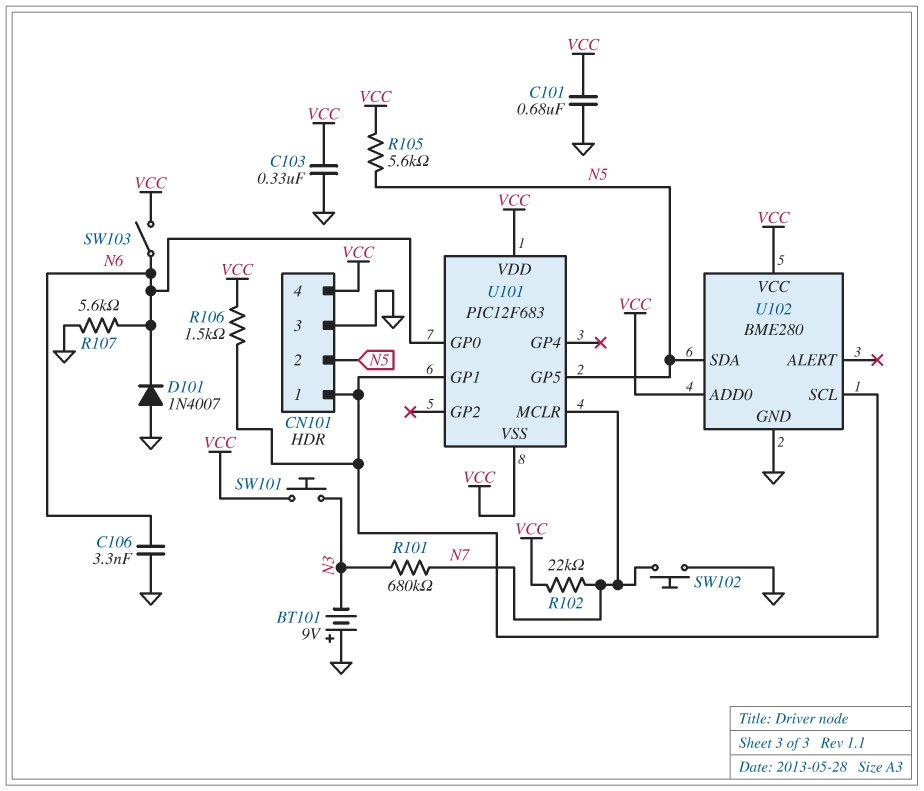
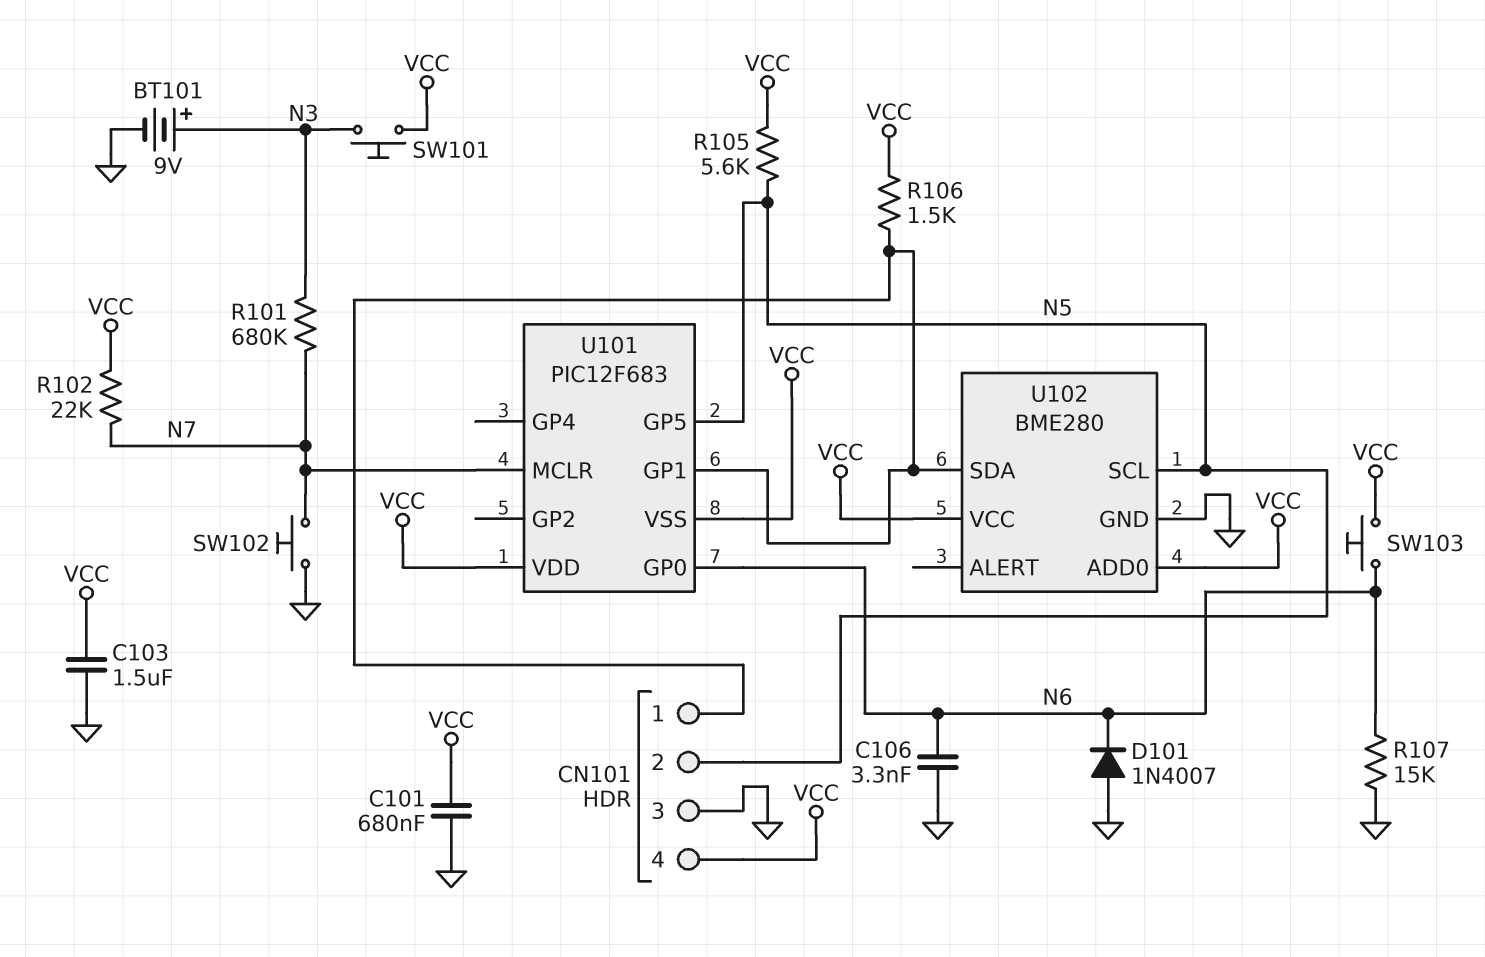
BT101: 9V (plus GND, minus N3) -> 9V (plus N3, minus GND)
C103: 330nF (GND, VCC) -> 1.5uF (GND, VCC)
R107: 5.6k (GND, N6) -> 15k (GND, N6)
SW103: switch (N6, VCC) -> button (N6, VCC)
U102 pin SCL: CN101/1 -> N5
U102 pin SDA: N5 -> CN101/1

